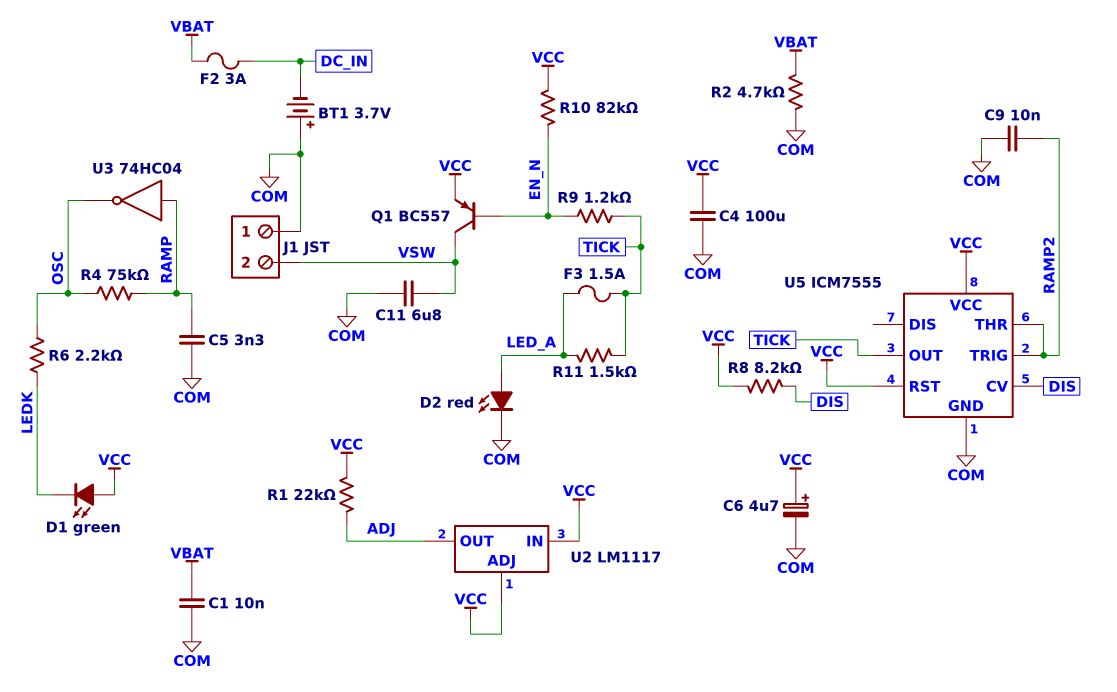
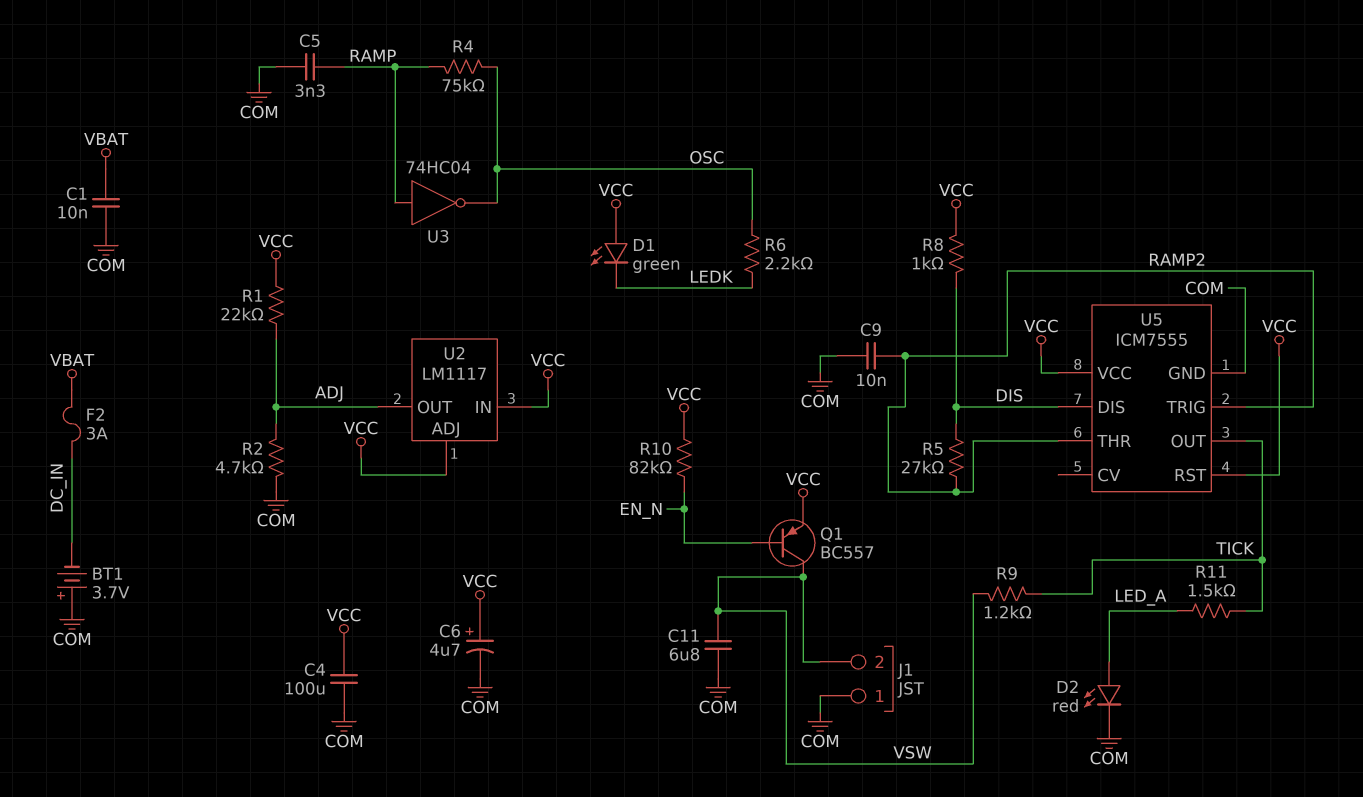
F3: 1.5A (LED_A, TICK) -> none
R2: 4.7k (COM, VBAT) -> 4.7k (ADJ, COM)
R5: none -> 27k (DIS, RAMP2)
R8: 8.2k (DIS, VCC) -> 1k (DIS, VCC)
R9: 1.2k (EN_N, TICK) -> 1.2k (TICK, VSW)
U5 pin CV: DIS -> none
U5 pin DIS: none -> DIS

